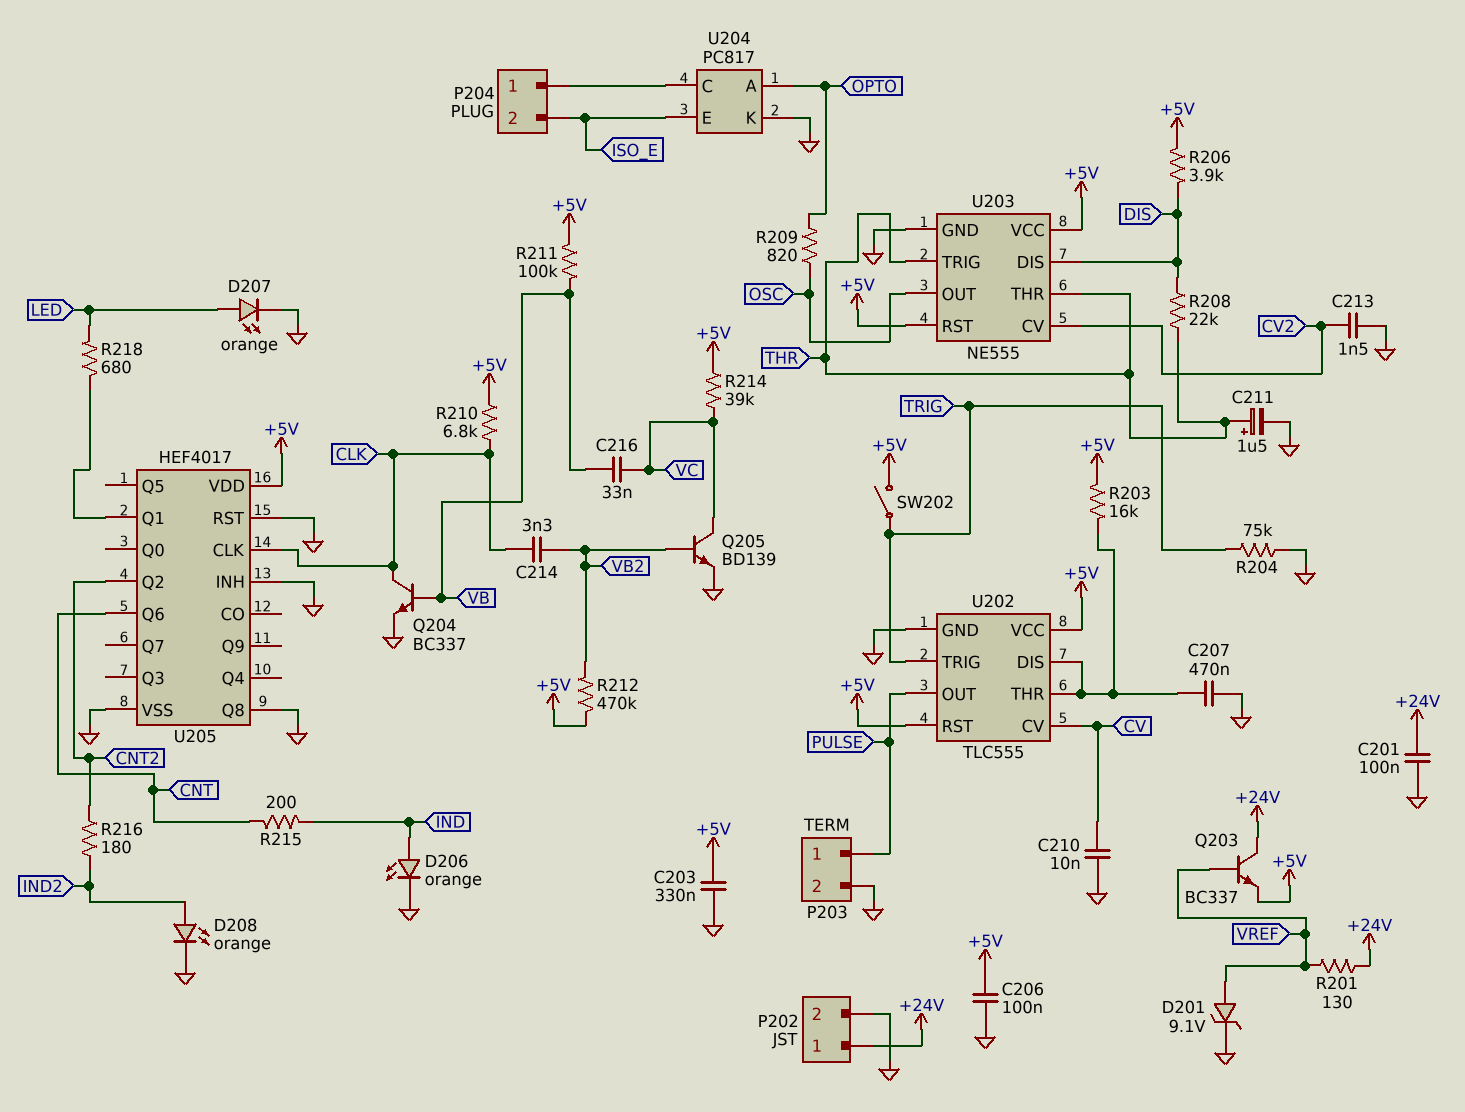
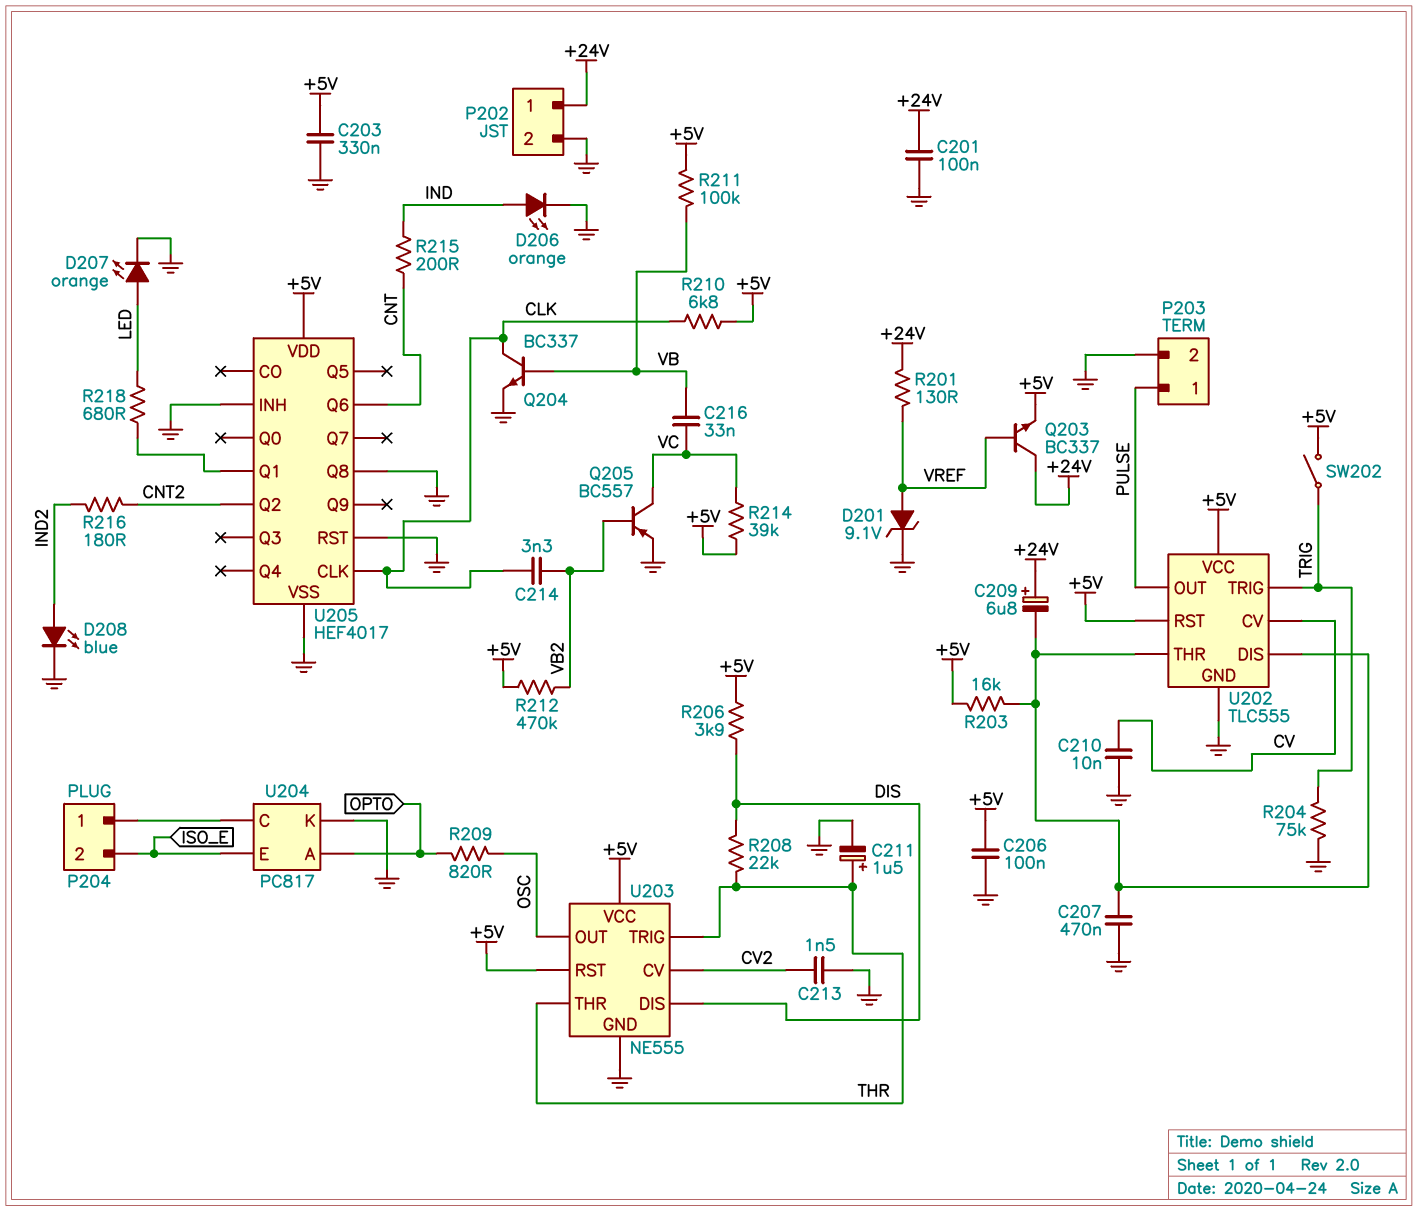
C209: none -> 6.8uF (plus +24V, minus U202/DIS)
D208: LED orange (A IND2, K GND) -> LED blue (A IND2, K GND)
Q205: NPN BD139 (B VB2, C VC, E GND) -> PNP BC557 (B VB2, C VC, E GND)

